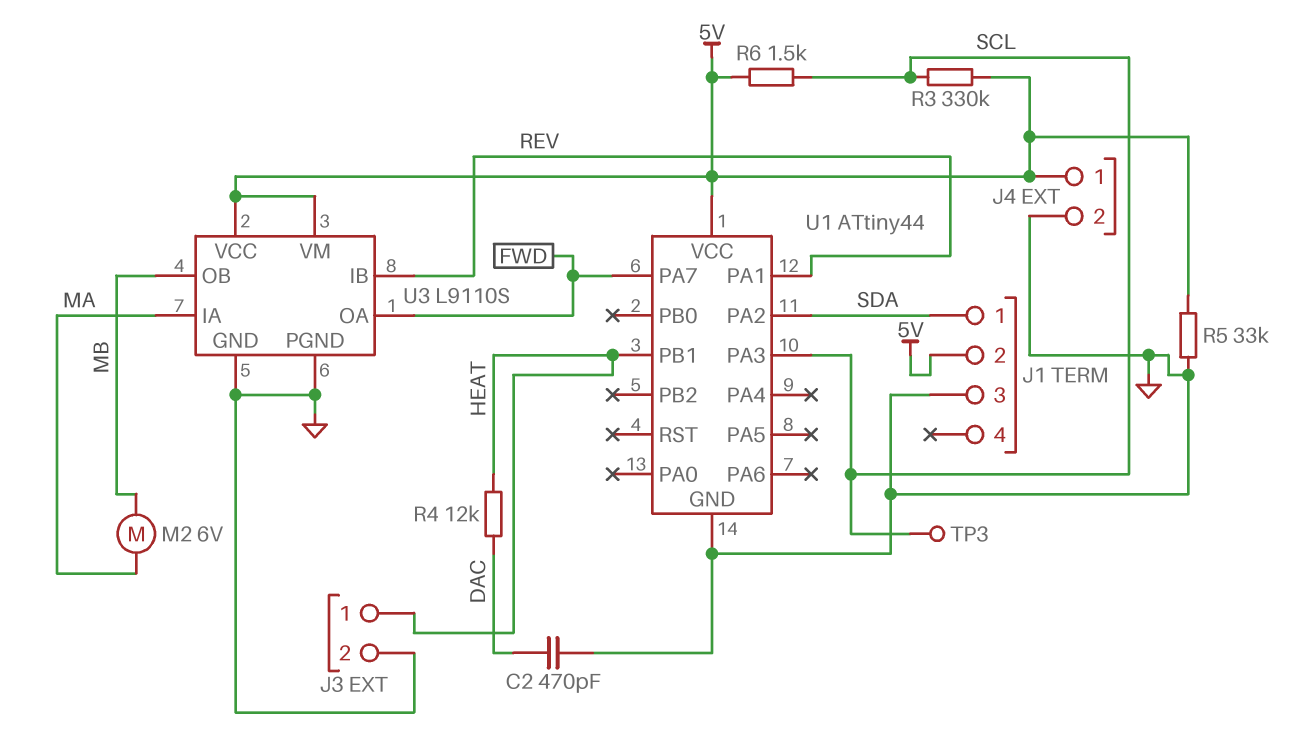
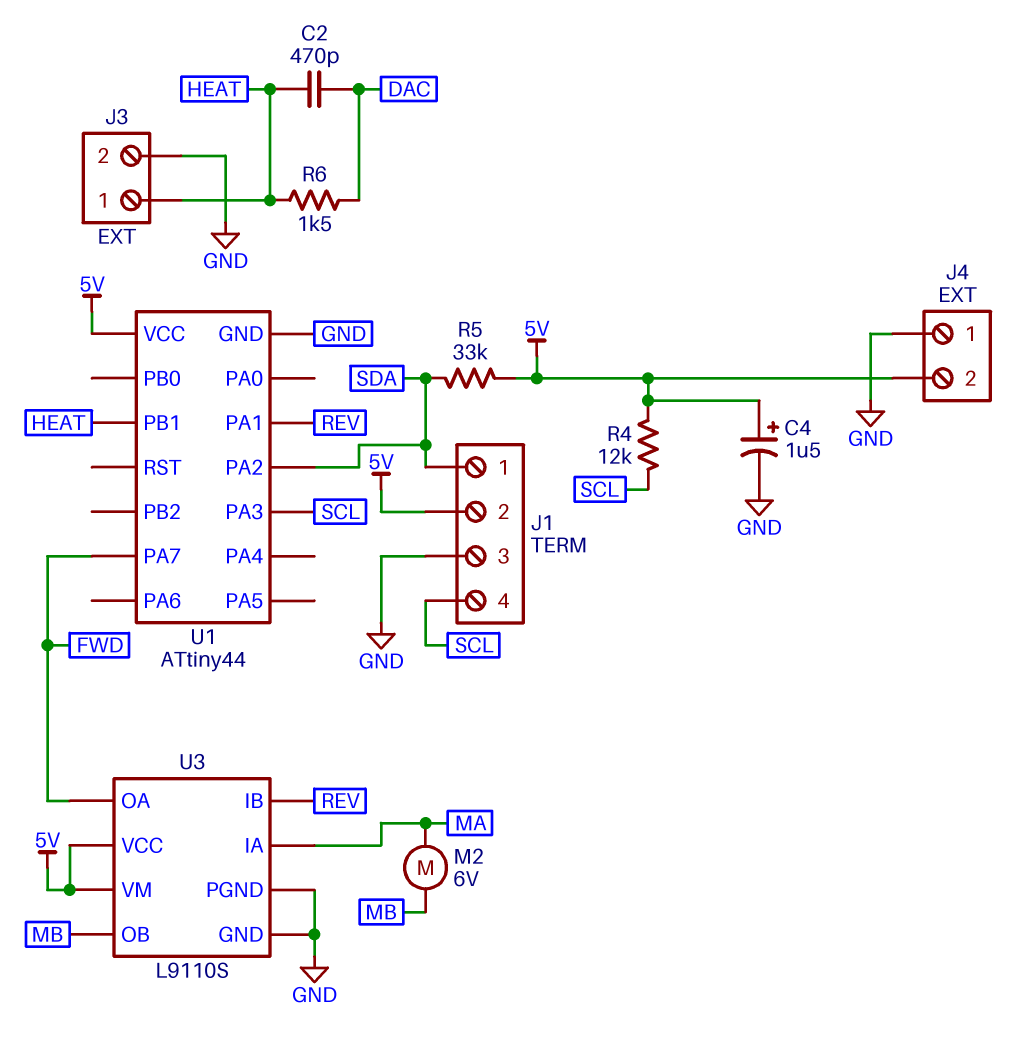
C2: 470pF (DAC, GND) -> 470pF (DAC, HEAT)
C4: none -> 1.5uF (plus 5V, minus GND)
J1 pin 4: none -> SCL
J4 pin 1: 5V -> GND
J4 pin 2: GND -> 5V
R3: 330k (5V, SCL) -> none
R4: 12k (DAC, HEAT) -> 12k (5V, SCL)
R5: 33k (5V, GND) -> 33k (5V, SDA)
R6: 1.5k (5V, SCL) -> 1.5k (DAC, HEAT)
TP3: test point (SCL) -> none

